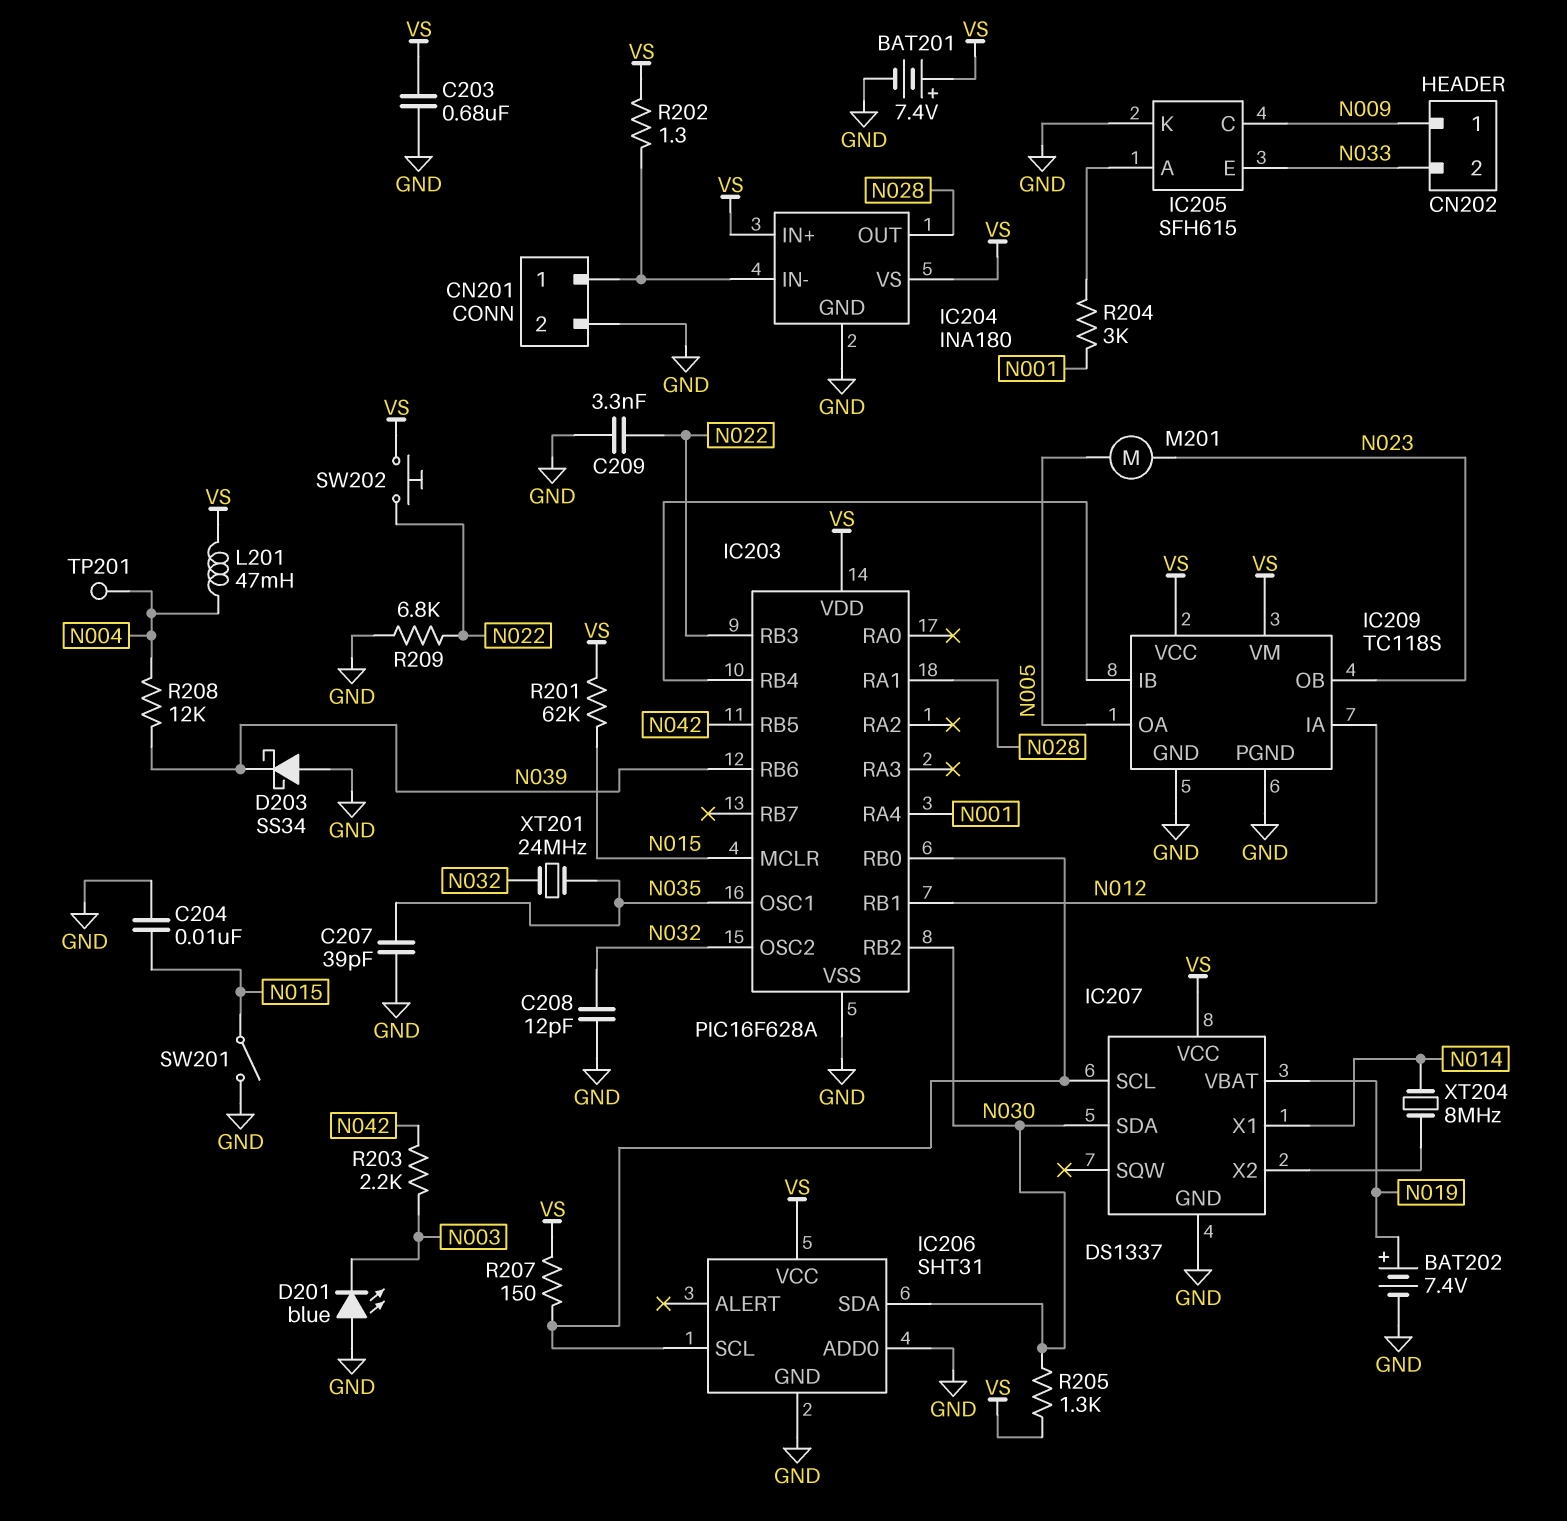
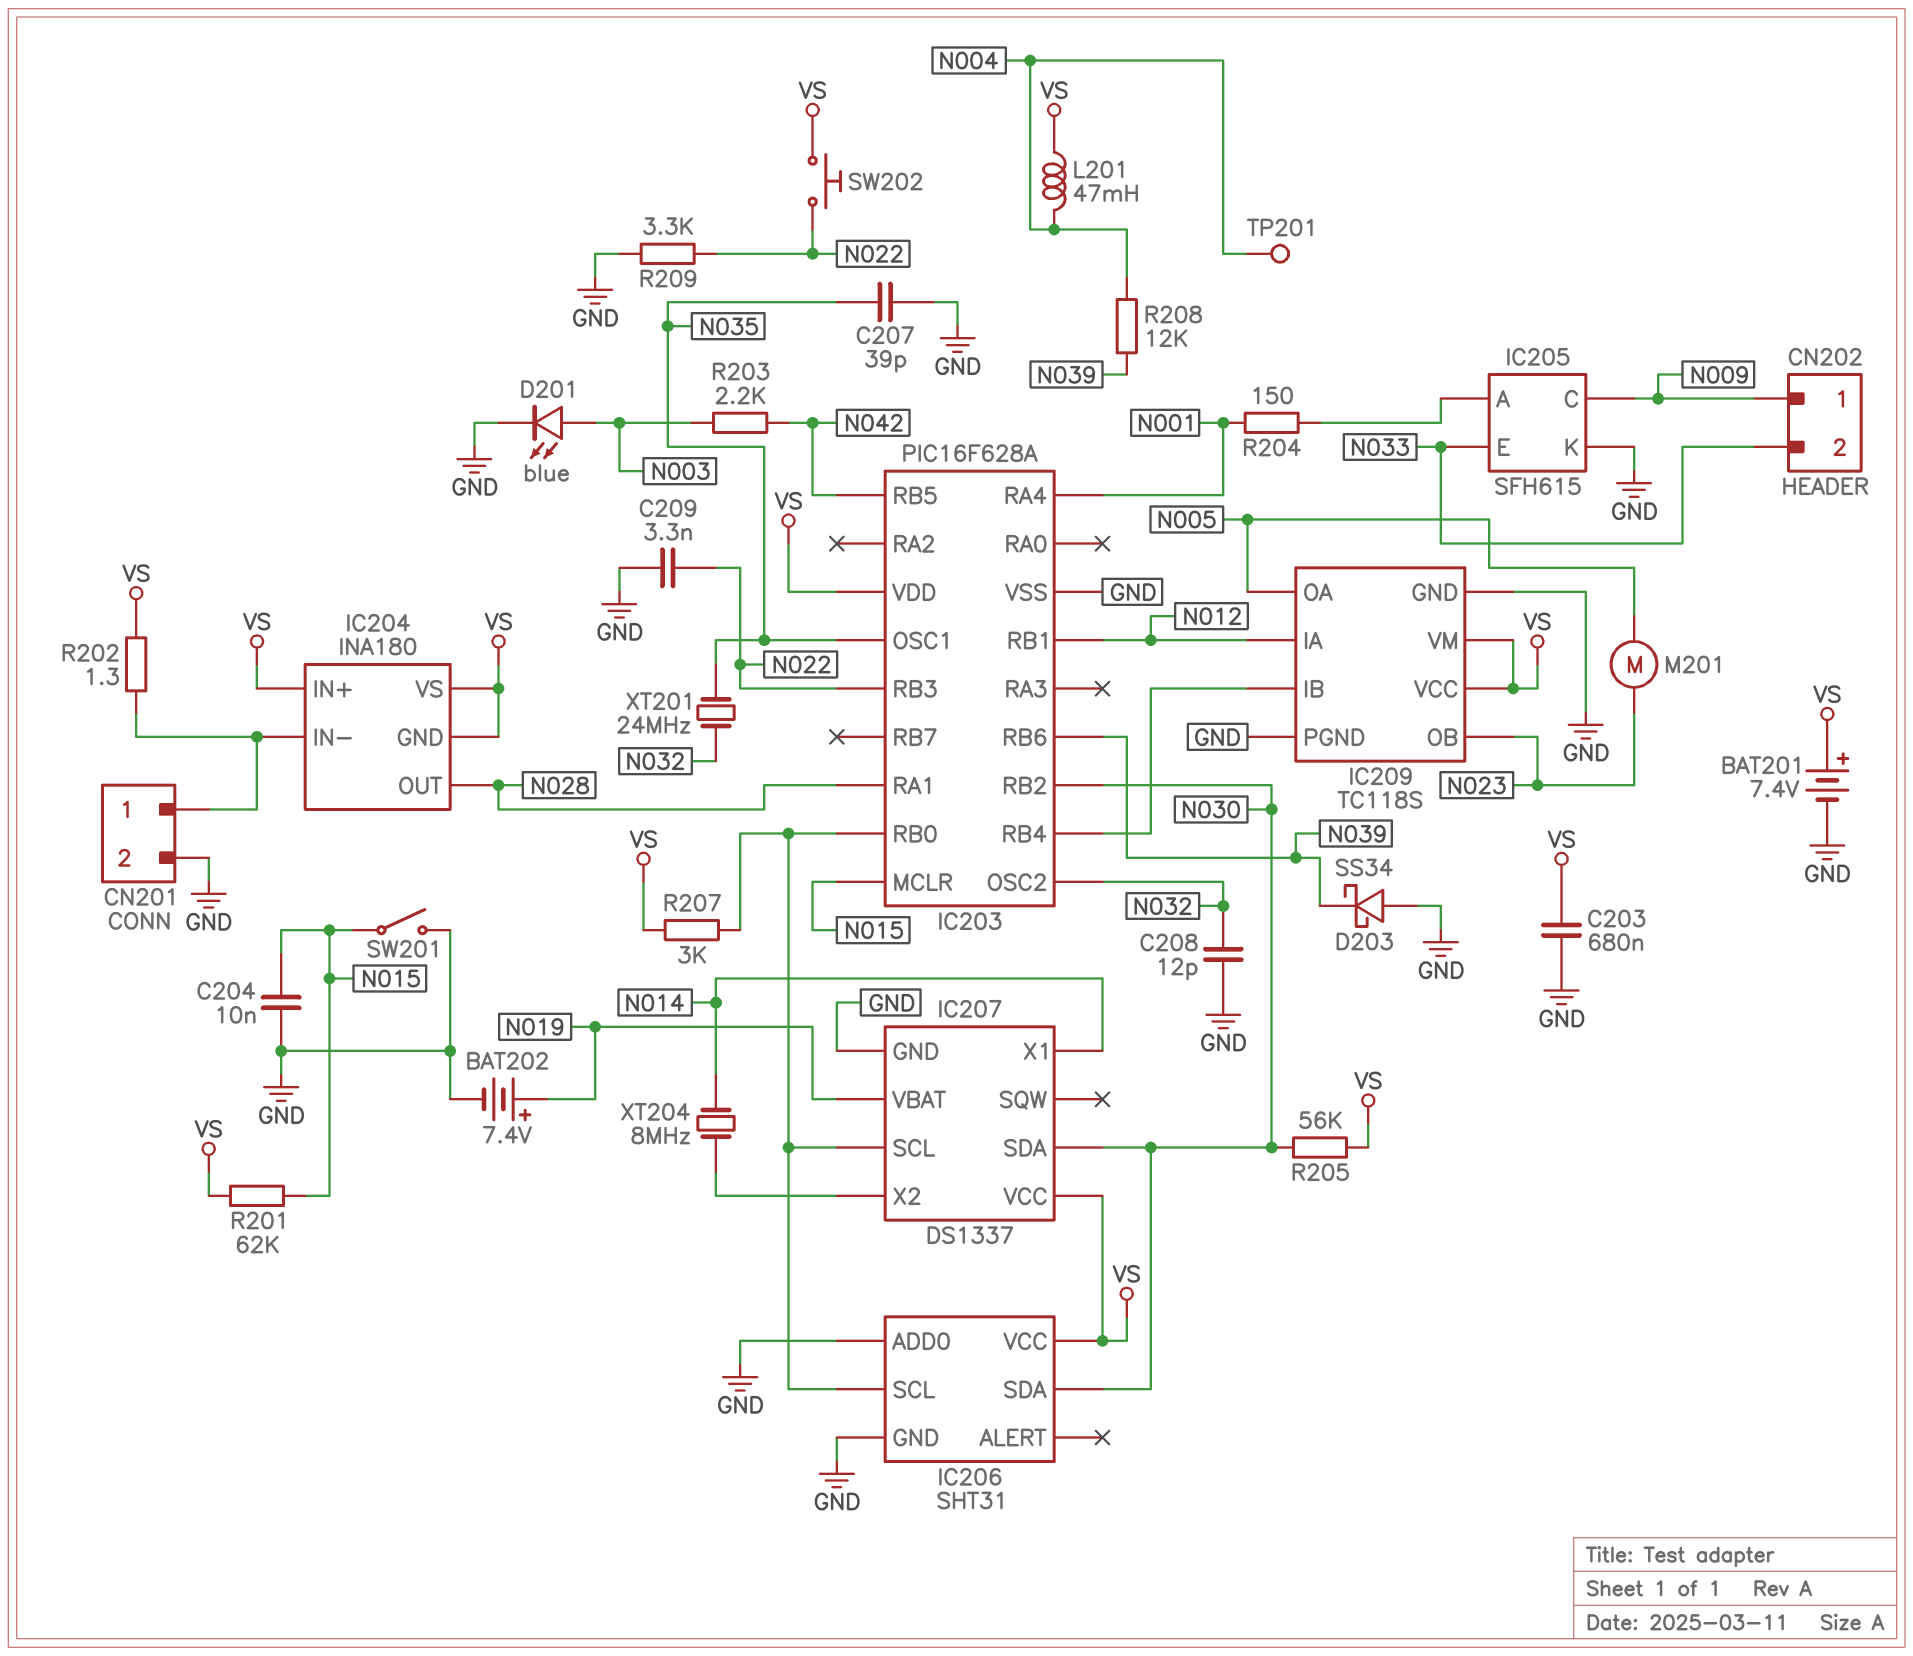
D201: LED blue (A GND, K N003) -> LED blue (A N003, K GND)
IC204 pin GND: GND -> VS
R204: 3k (IC205/A, N001) -> 150 (IC205/A, N001)
R205: 1.3k (N030, VS) -> 56k (N030, VS)
R207: 150 (IC203/RB0, VS) -> 3k (IC203/RB0, VS)
R209: 6.8k (GND, N022) -> 3.3k (GND, N022)

